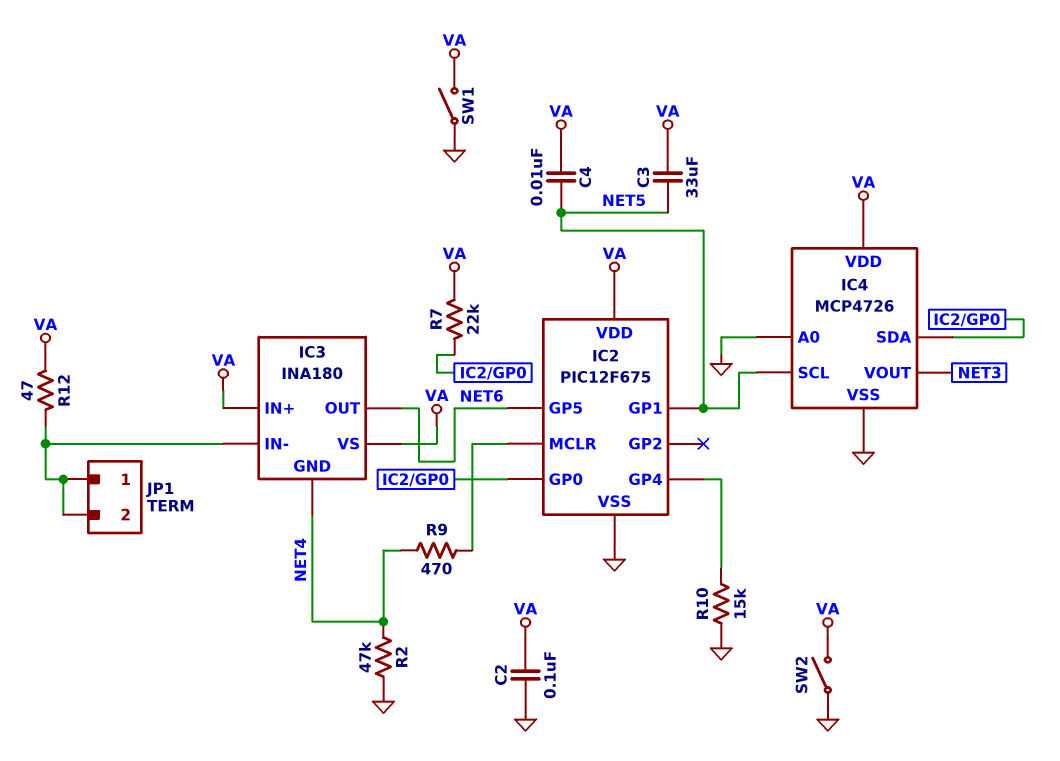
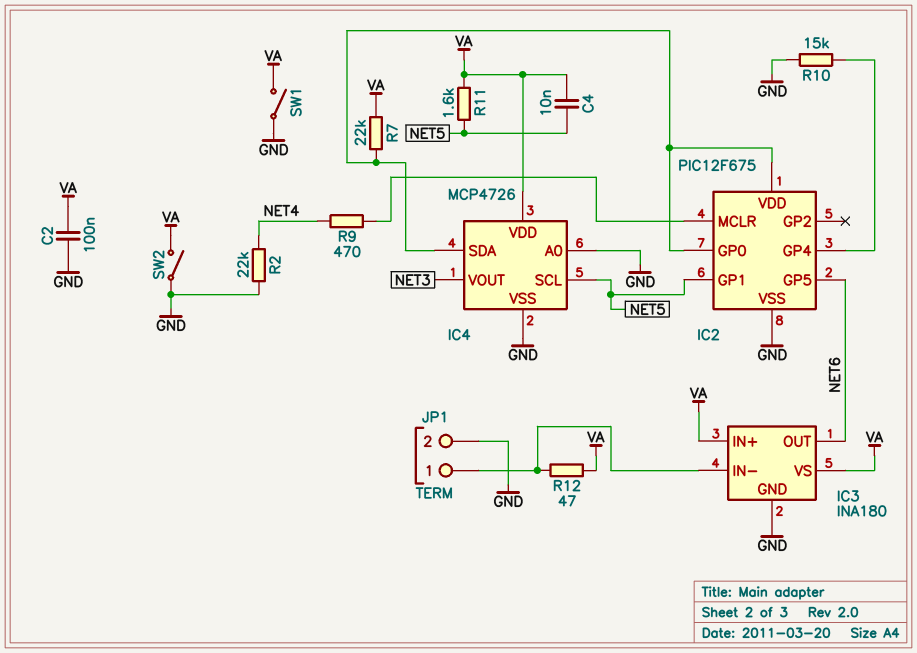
C3: 33uF (NET5, VA) -> none
IC2 pin VDD: VA -> IC2/GP0
IC3 pin GND: NET4 -> GND
JP1 pin 2: IC3/IN- -> GND
R2: 47k (GND, NET4) -> 22k (GND, NET4)
R11: none -> 1.6k (NET5, VA)

